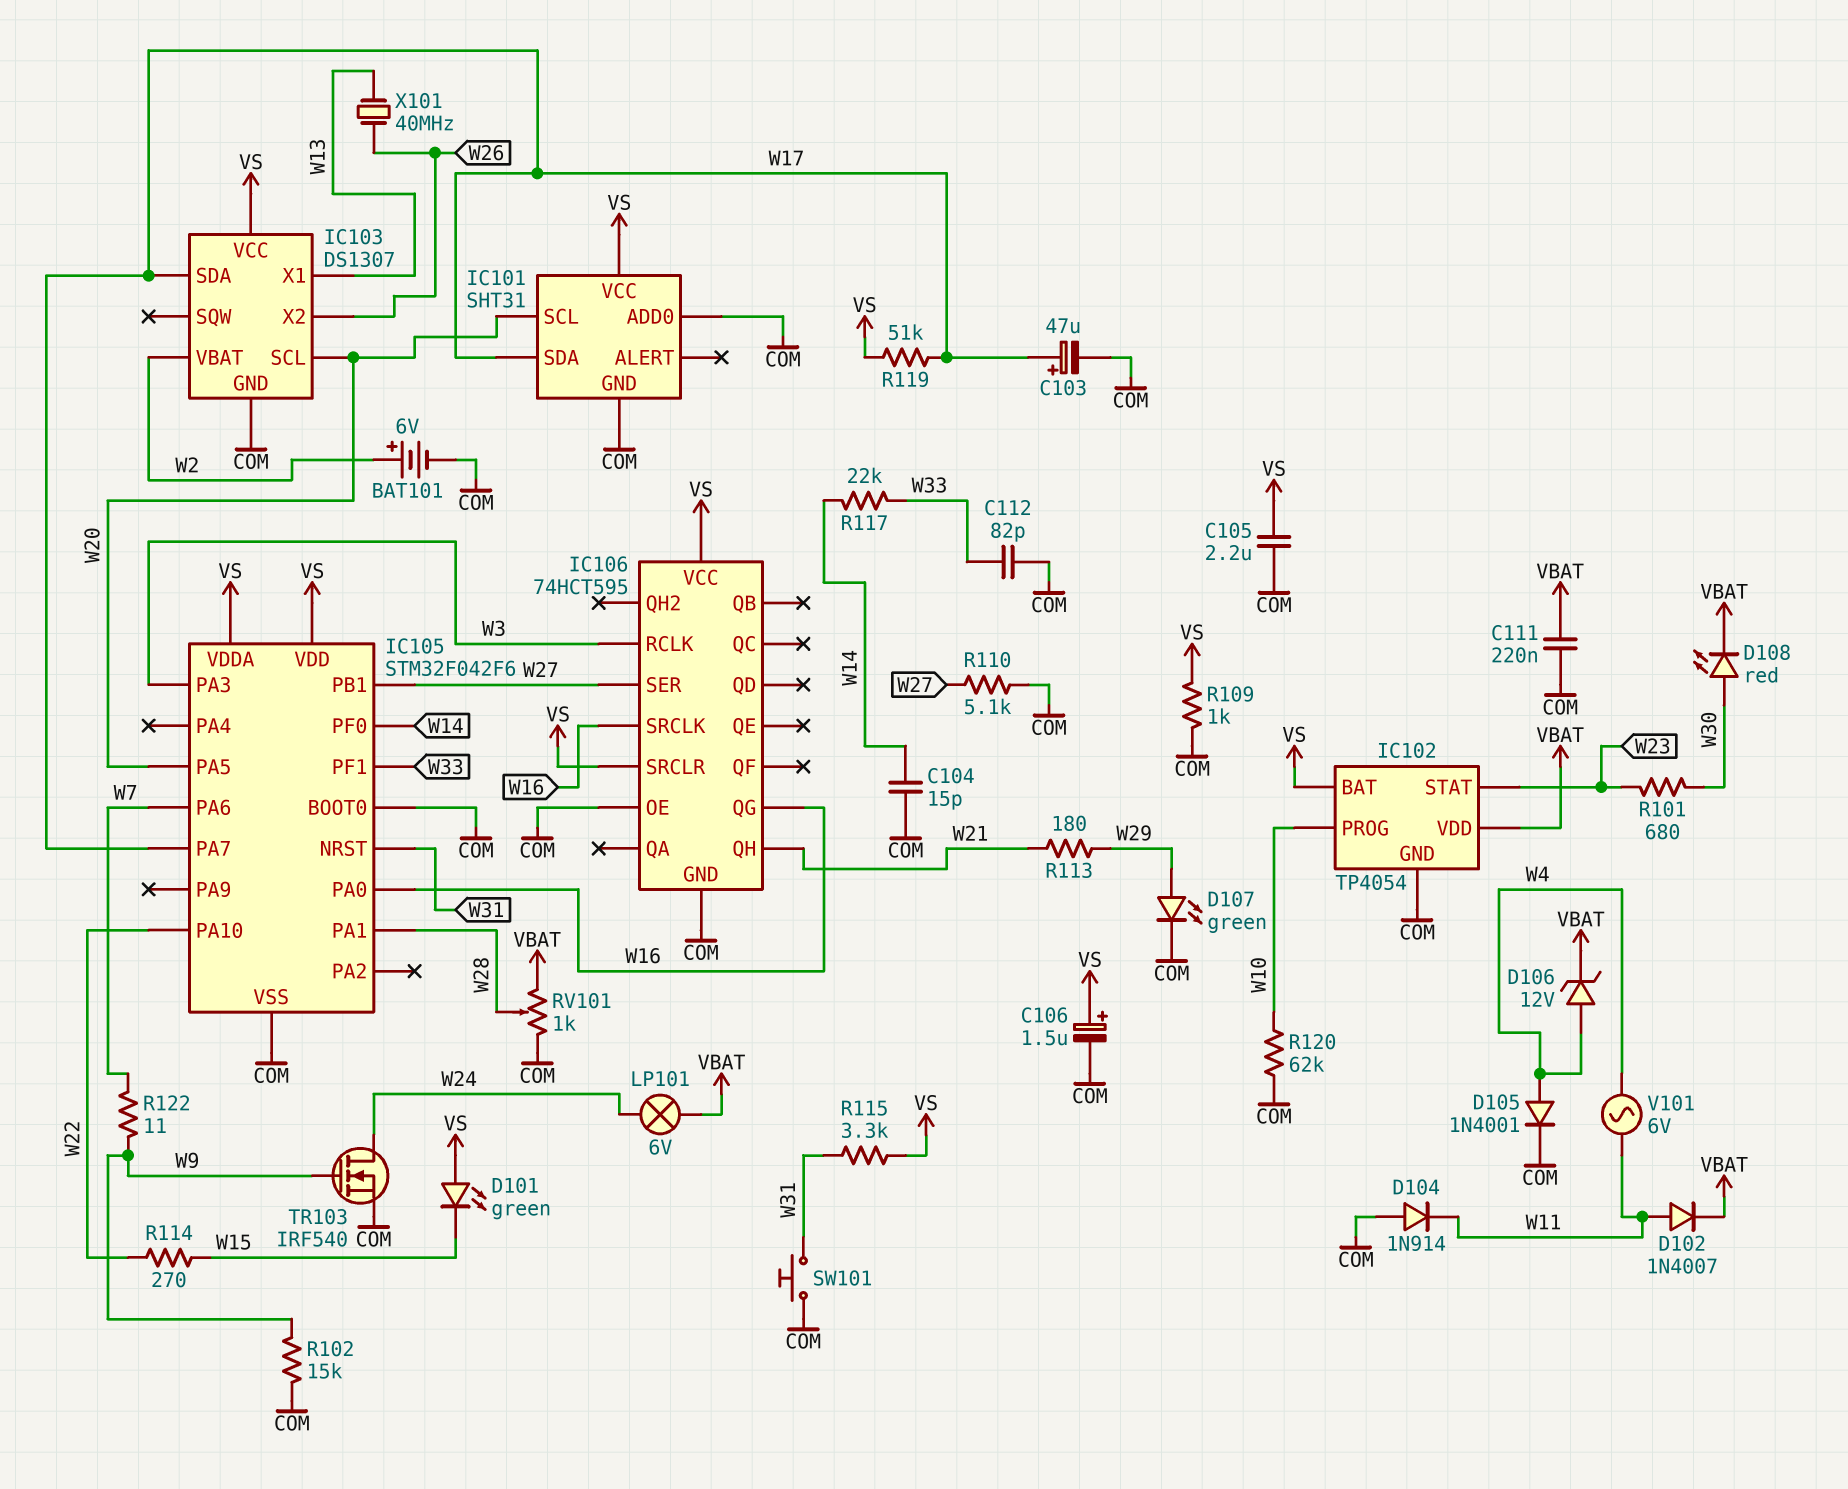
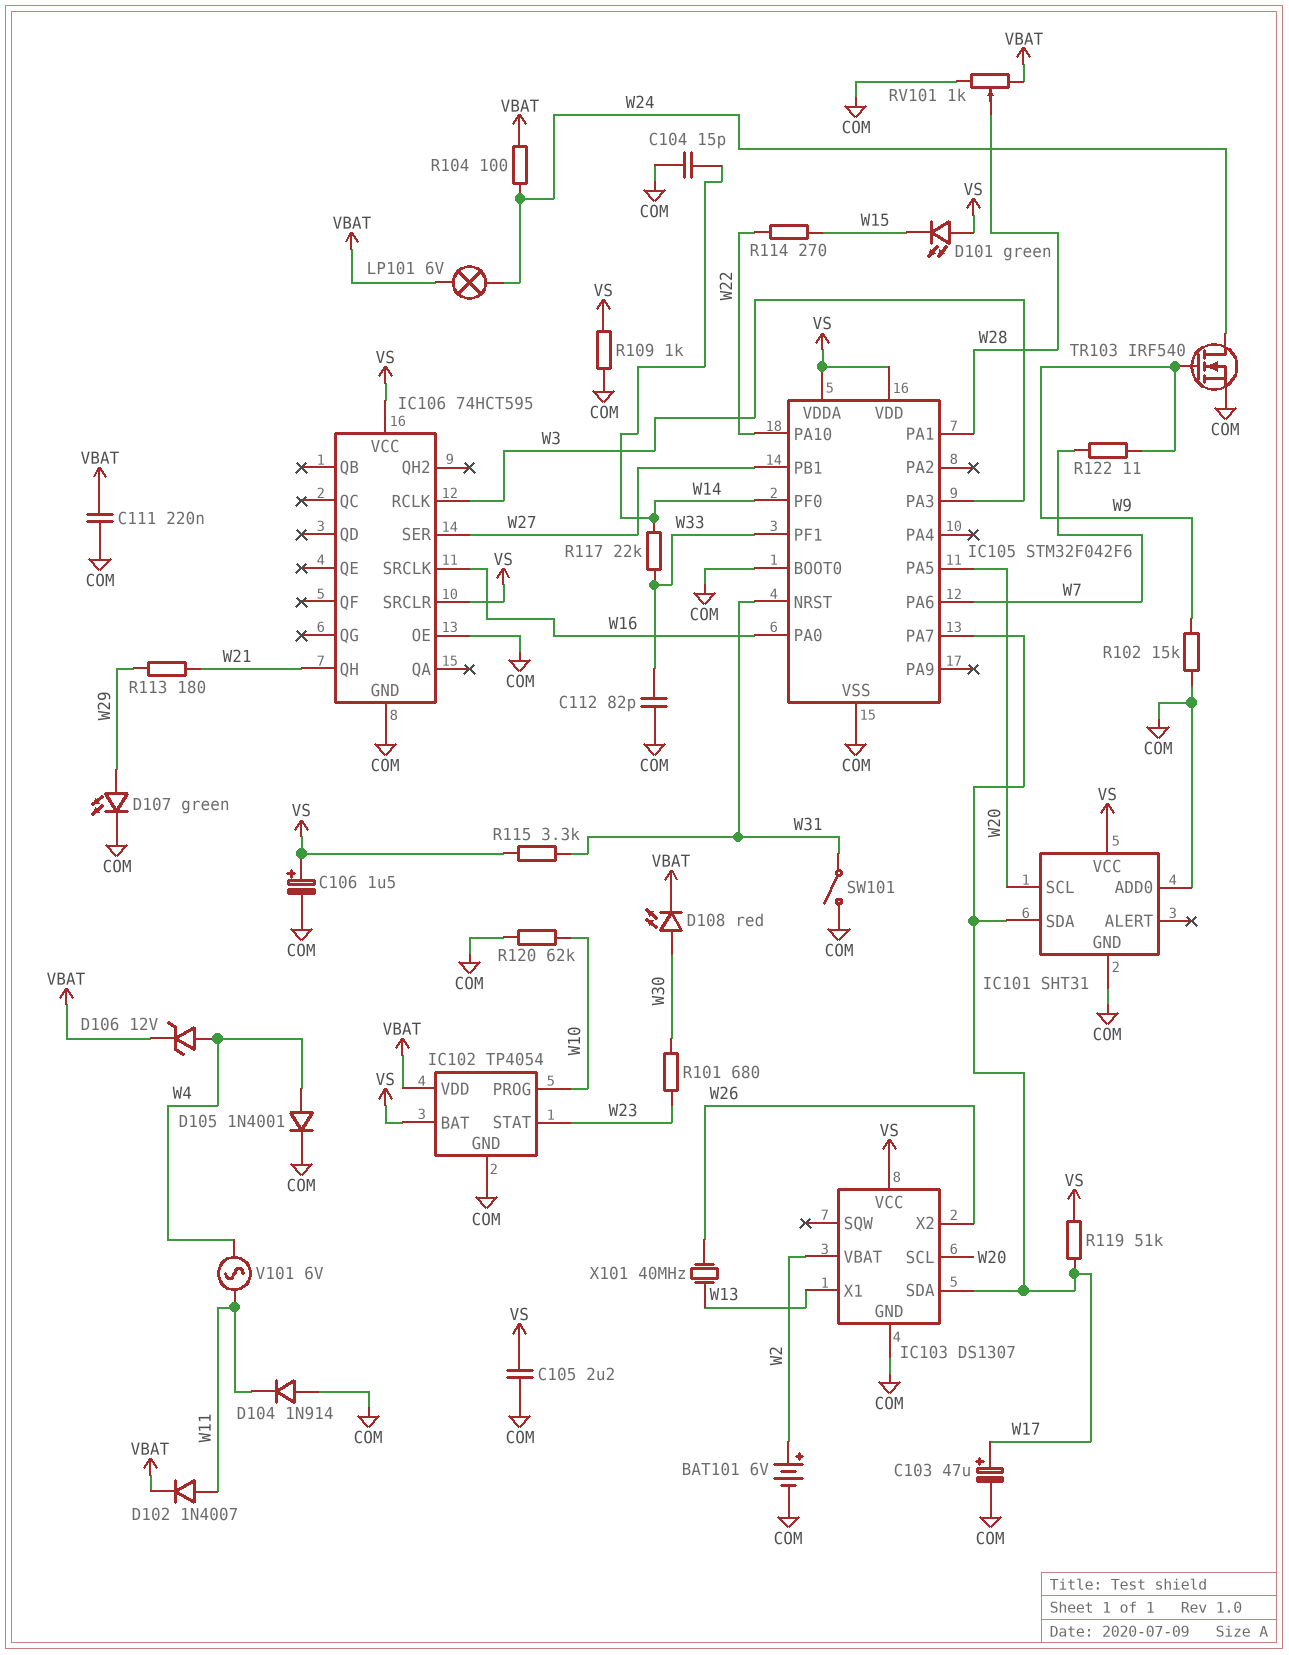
IC106 pin QG: W16 -> none
R104: none -> 100 (VBAT, W24)
R110: 5.1k (COM, W27) -> none
SW101: button (COM, W31) -> switch (COM, W31)

